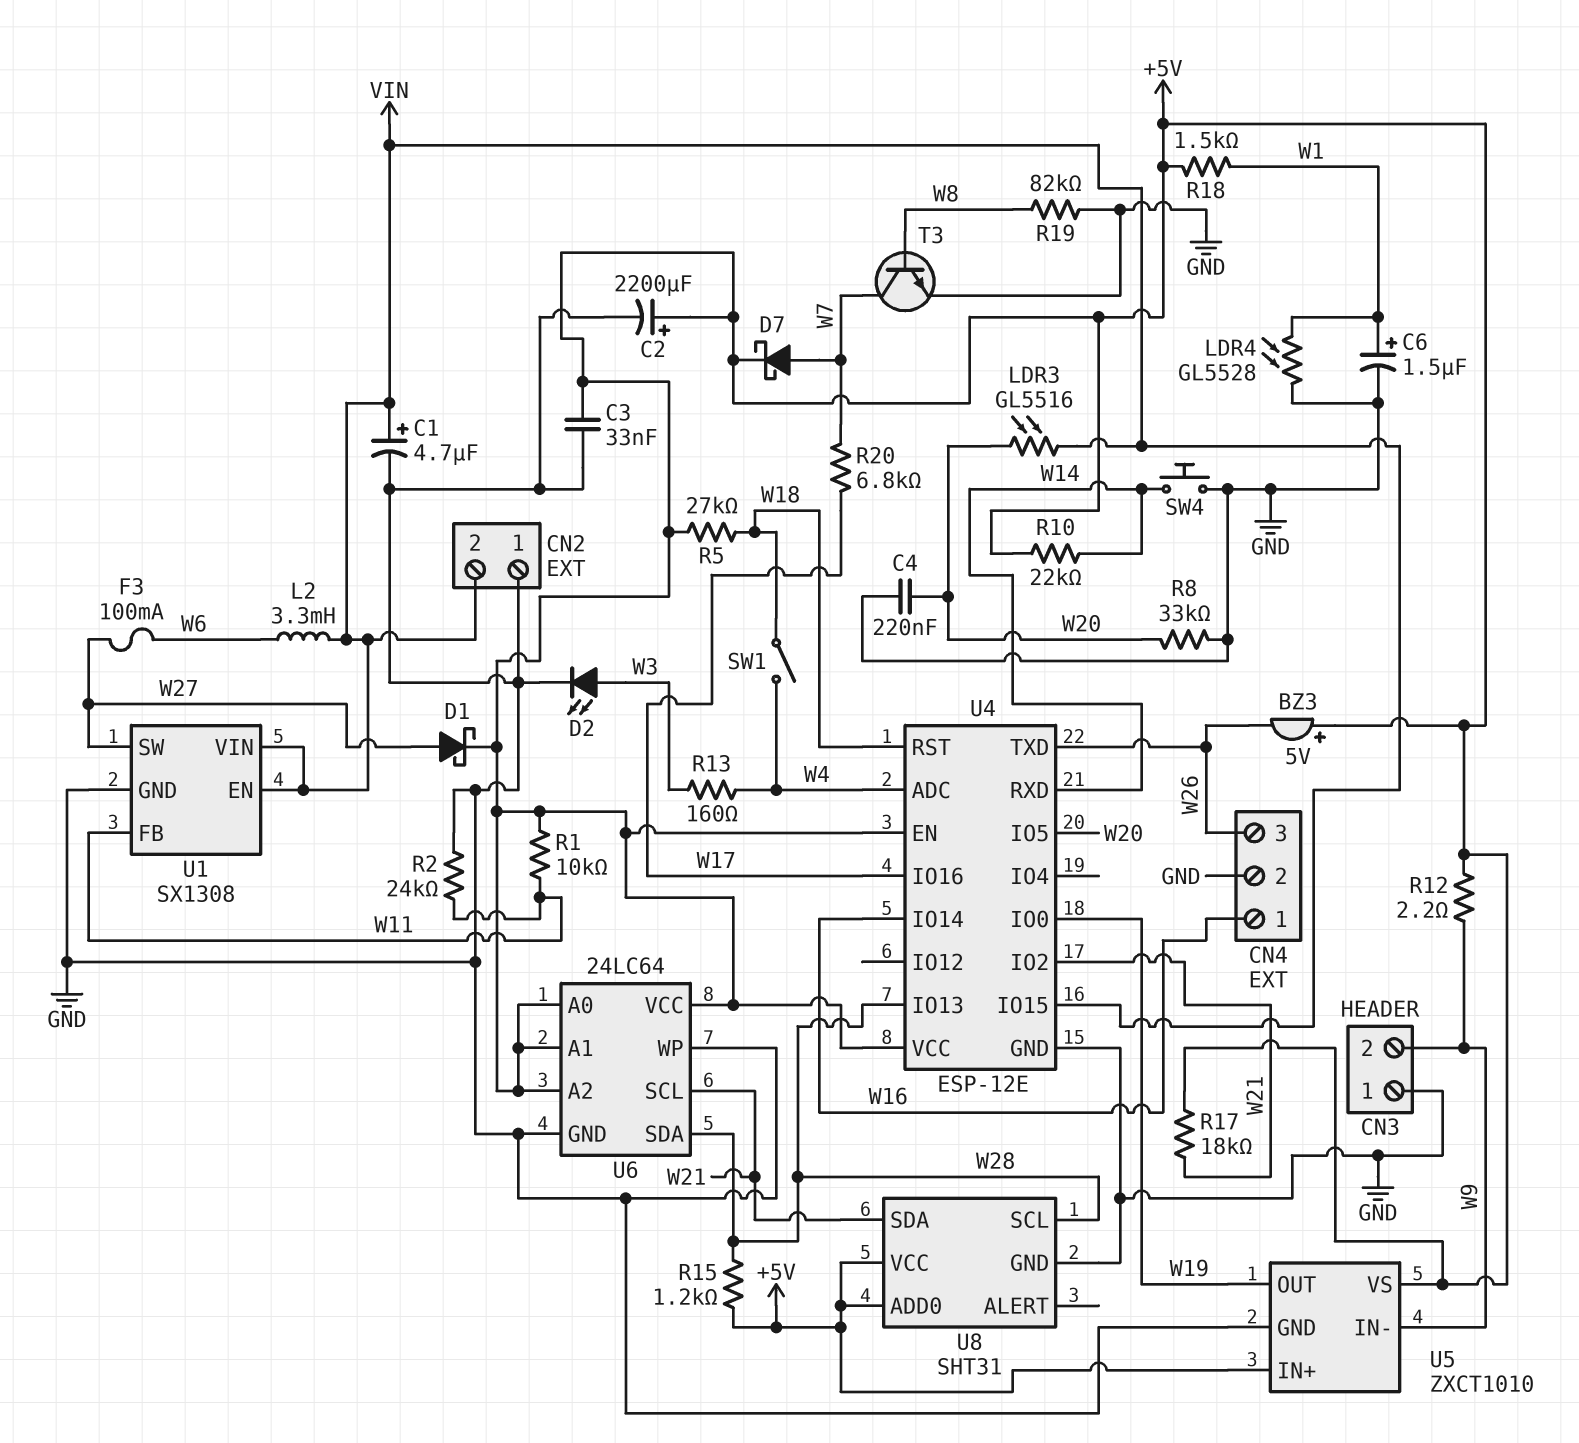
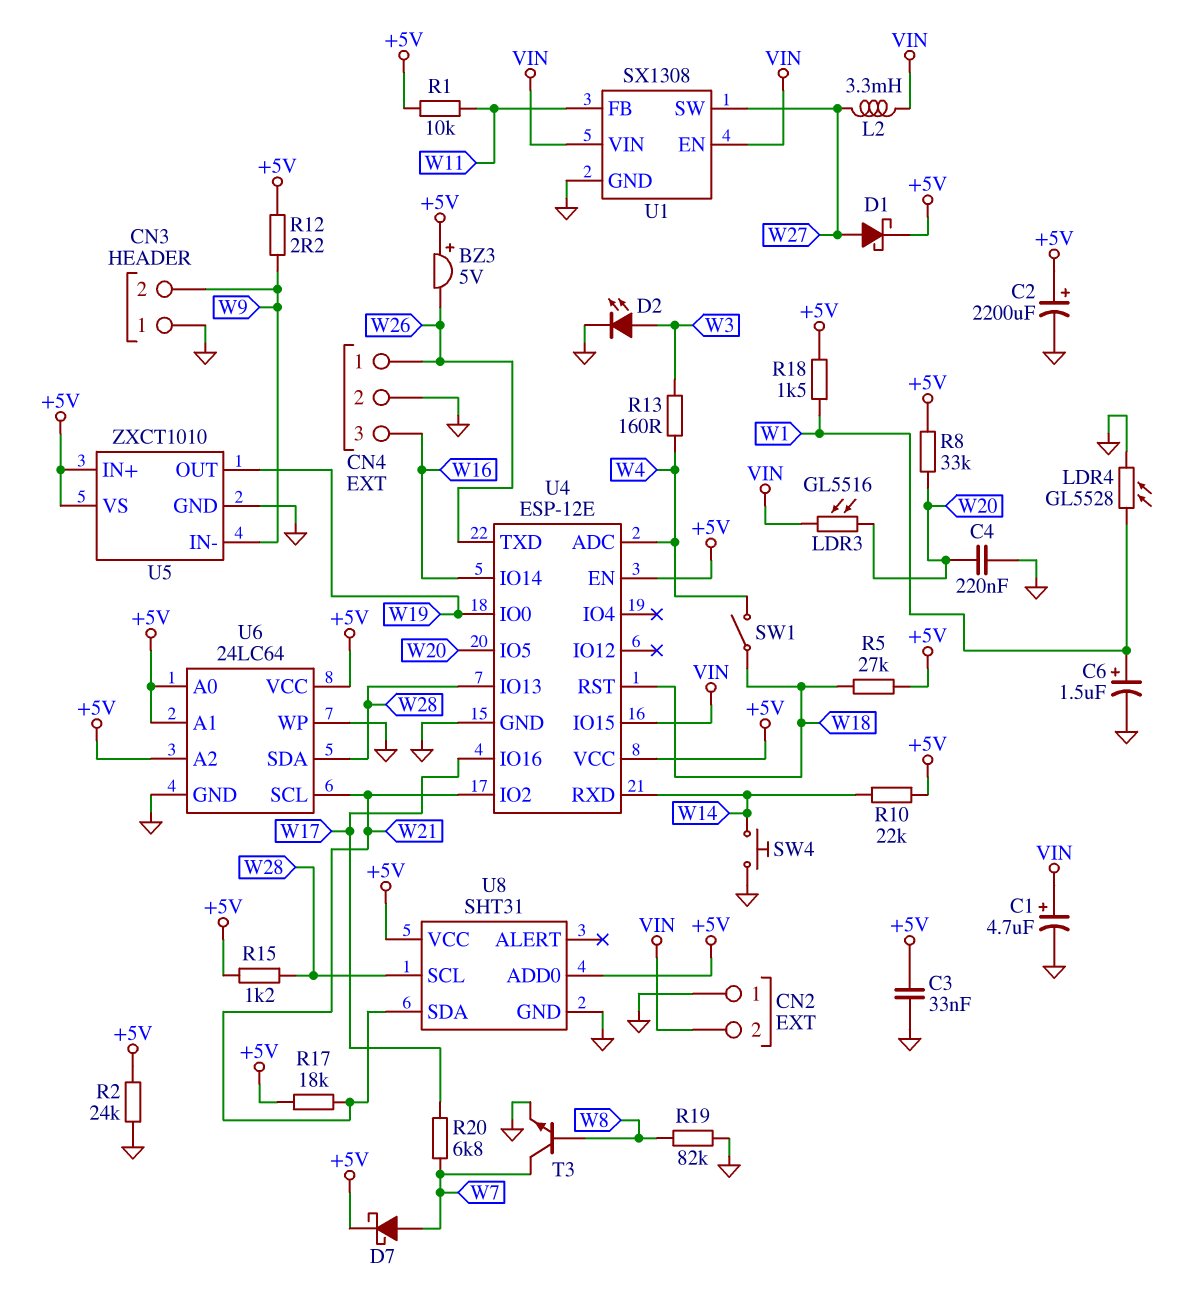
CN4 pin 1: W16 -> W26
CN4 pin 3: W26 -> W16
F3: 100mA (W6, W27) -> none
L2: 3.3mH (VIN, W6) -> 3.3mH (VIN, W27)
R2: 24k (GND, W11) -> 24k (+5V, GND)
R8: 33k (GND, W20) -> 33k (+5V, W20)

